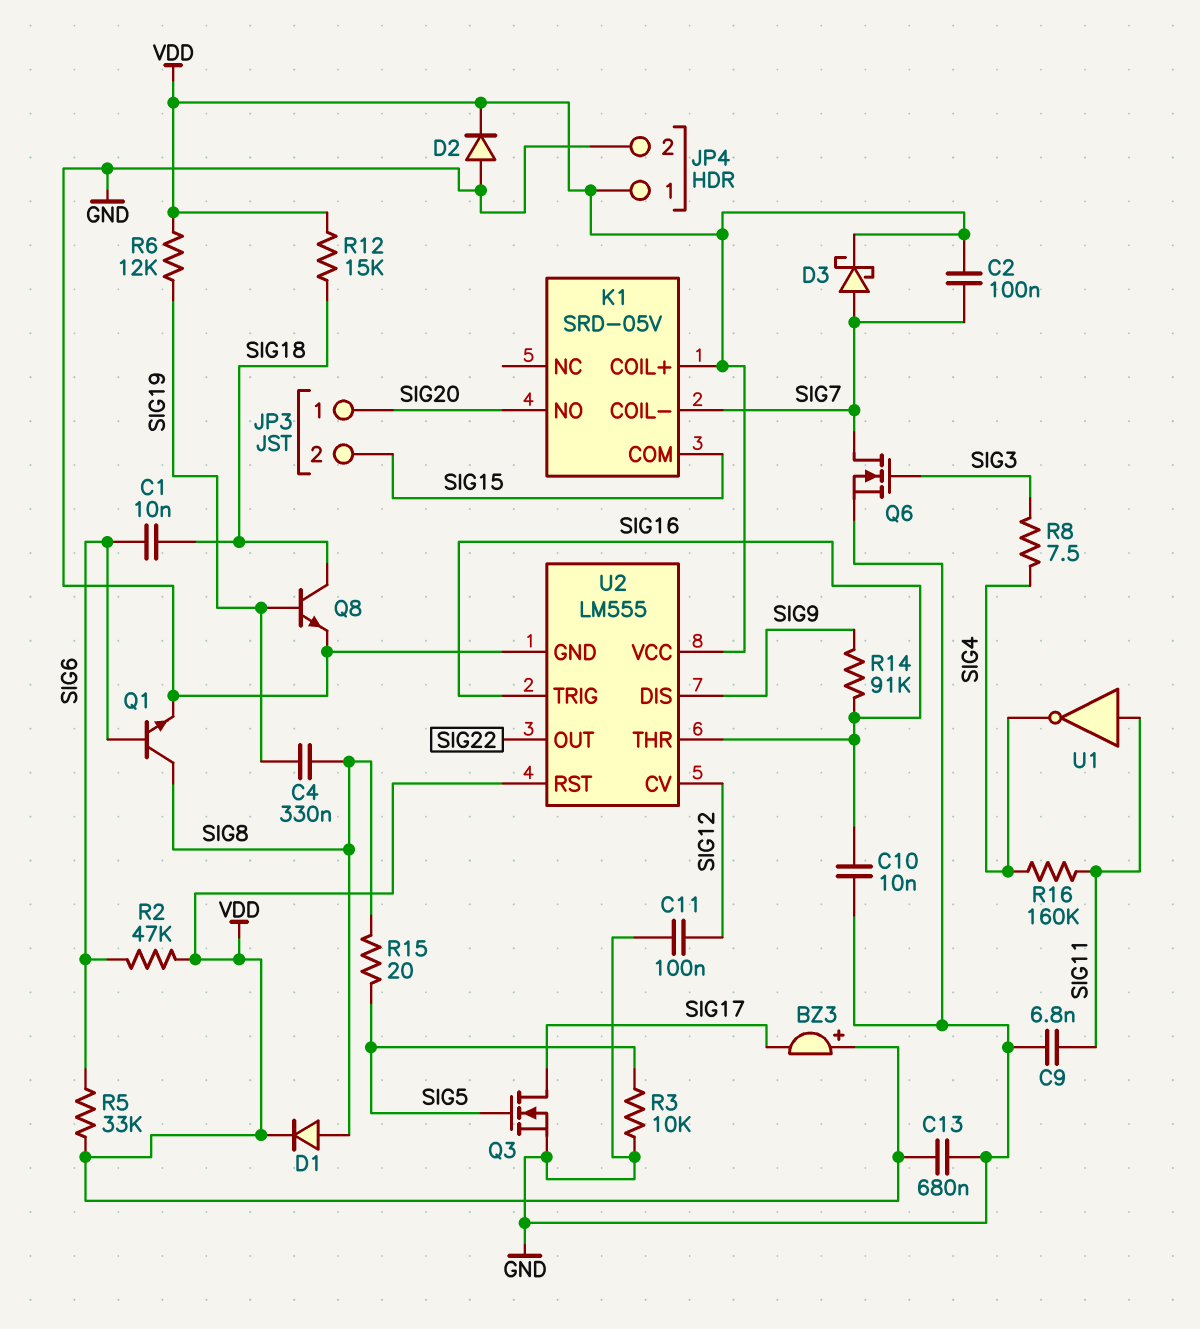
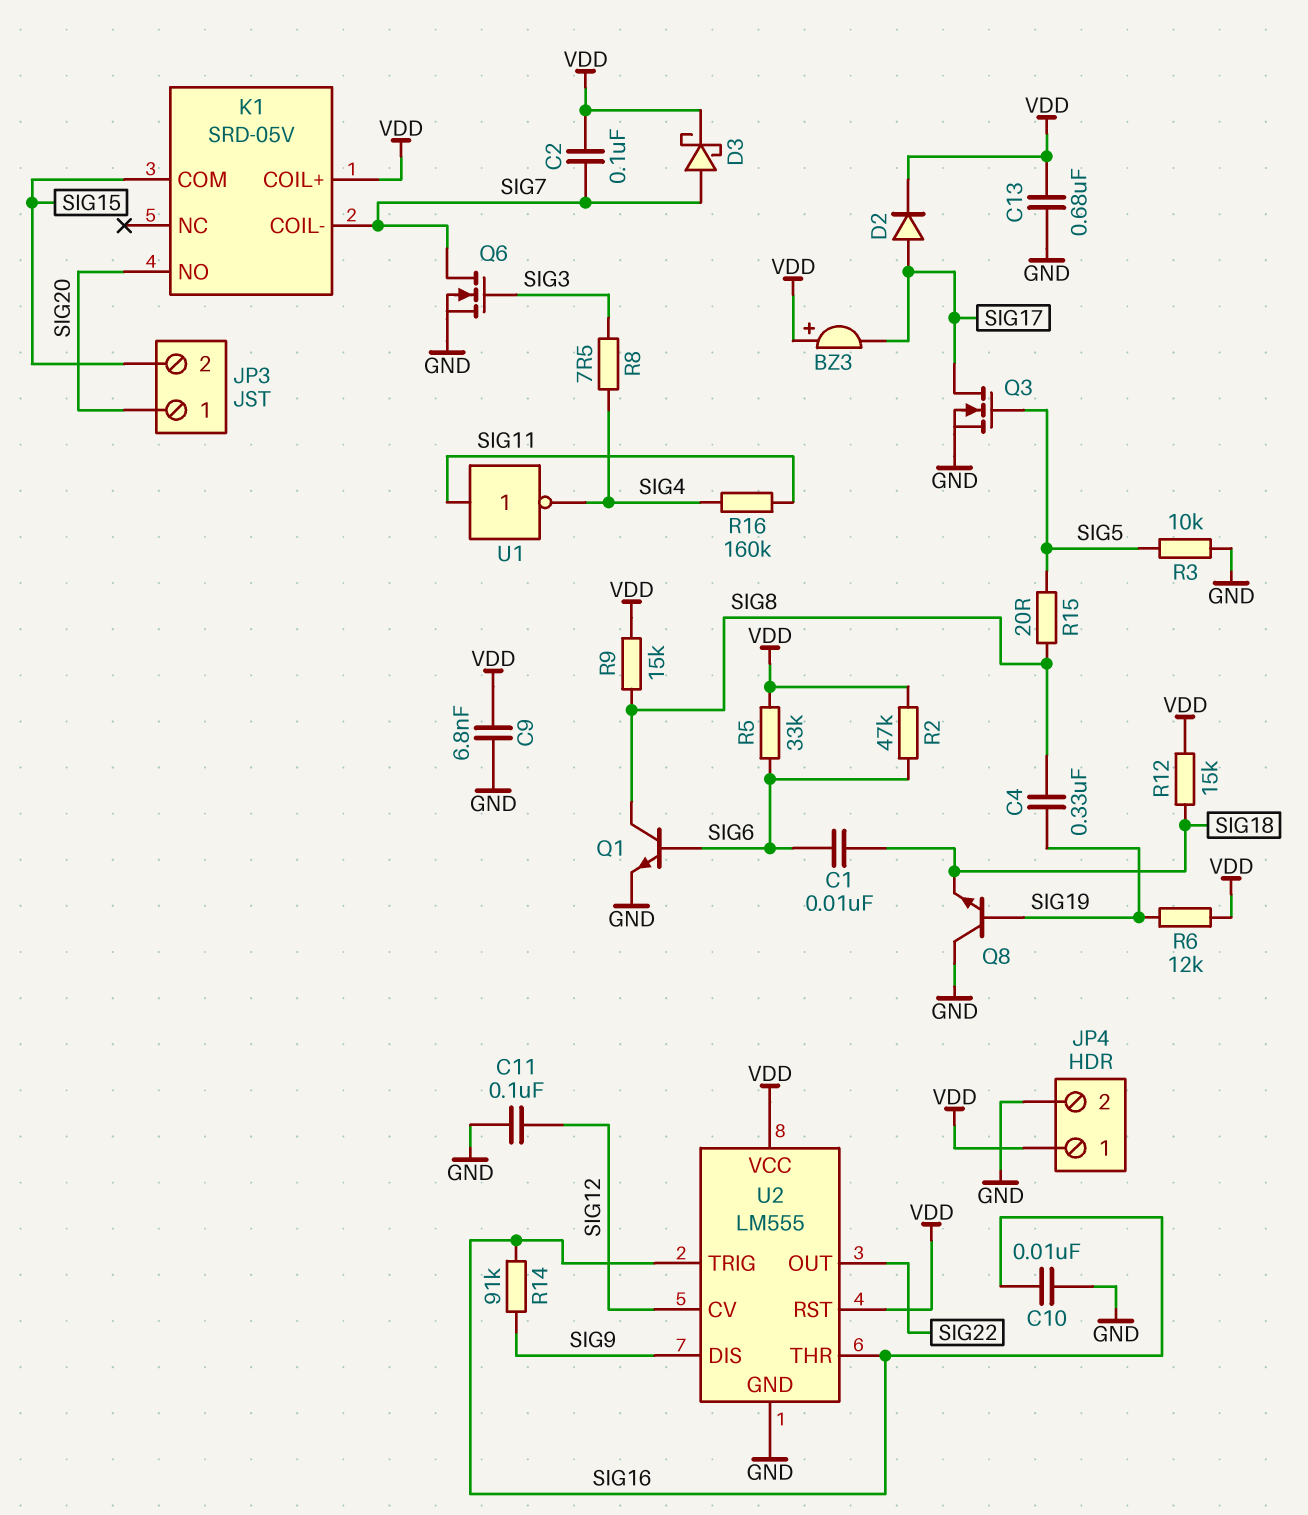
C9: 6.8nF (GND, SIG11) -> 6.8nF (GND, VDD)
D1: diode (A SIG8, K VDD) -> none
D2: diode (A GND, K VDD) -> diode (A SIG17, K VDD)
Q8: NPN (B SIG19, C SIG18, E GND) -> NPN (B SIG19, C GND, E SIG18)
R9: none -> 15k (SIG8, VDD)

